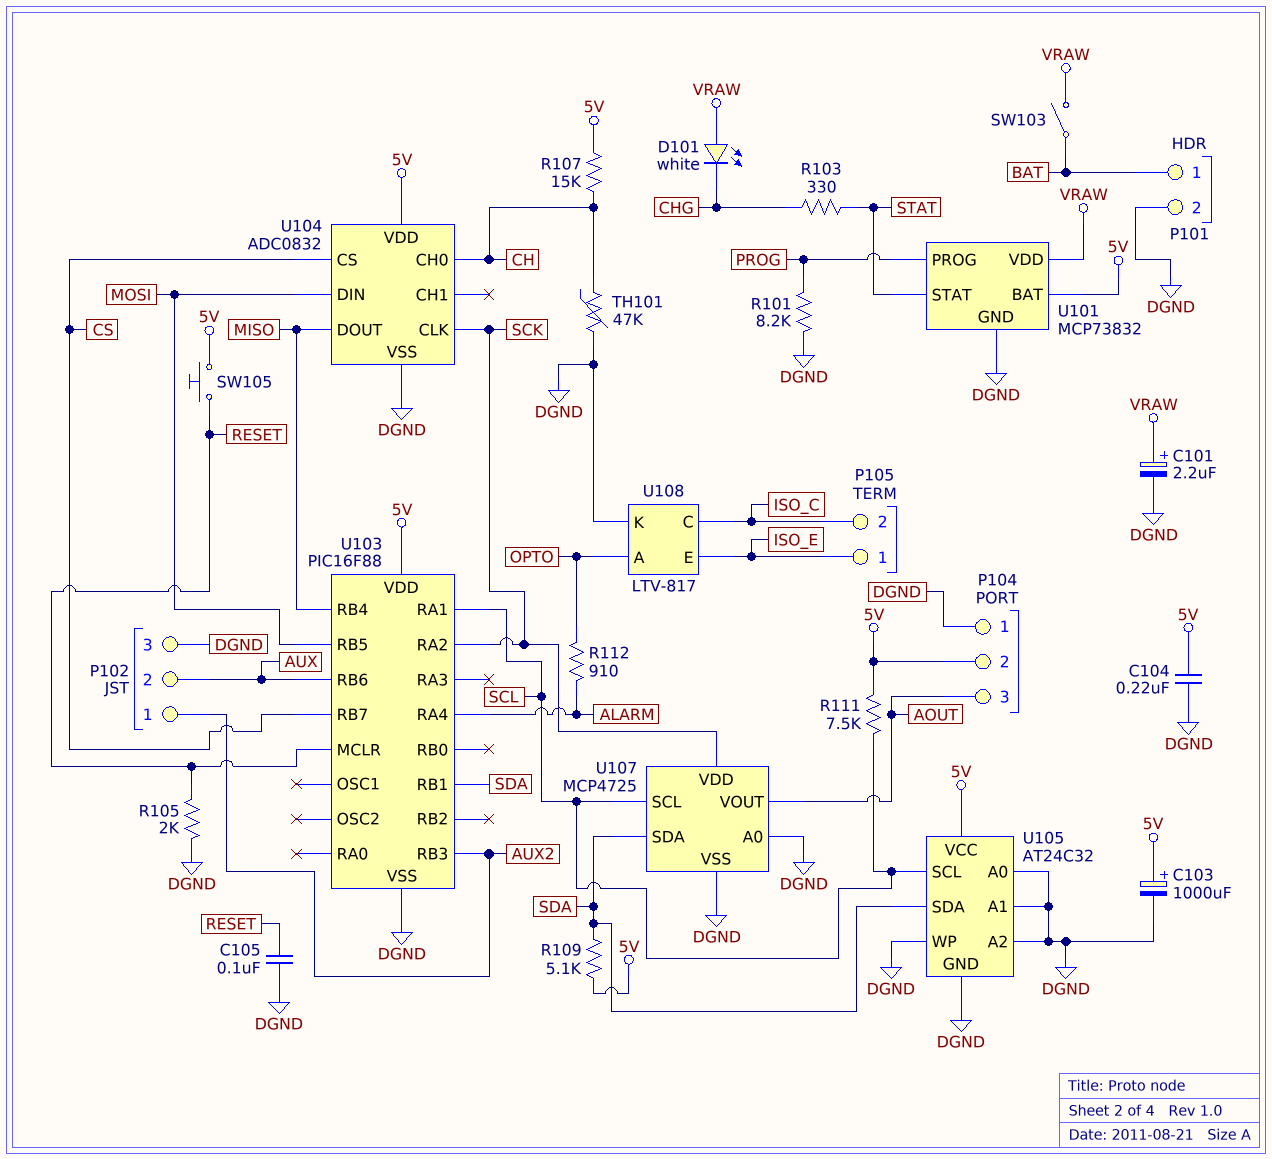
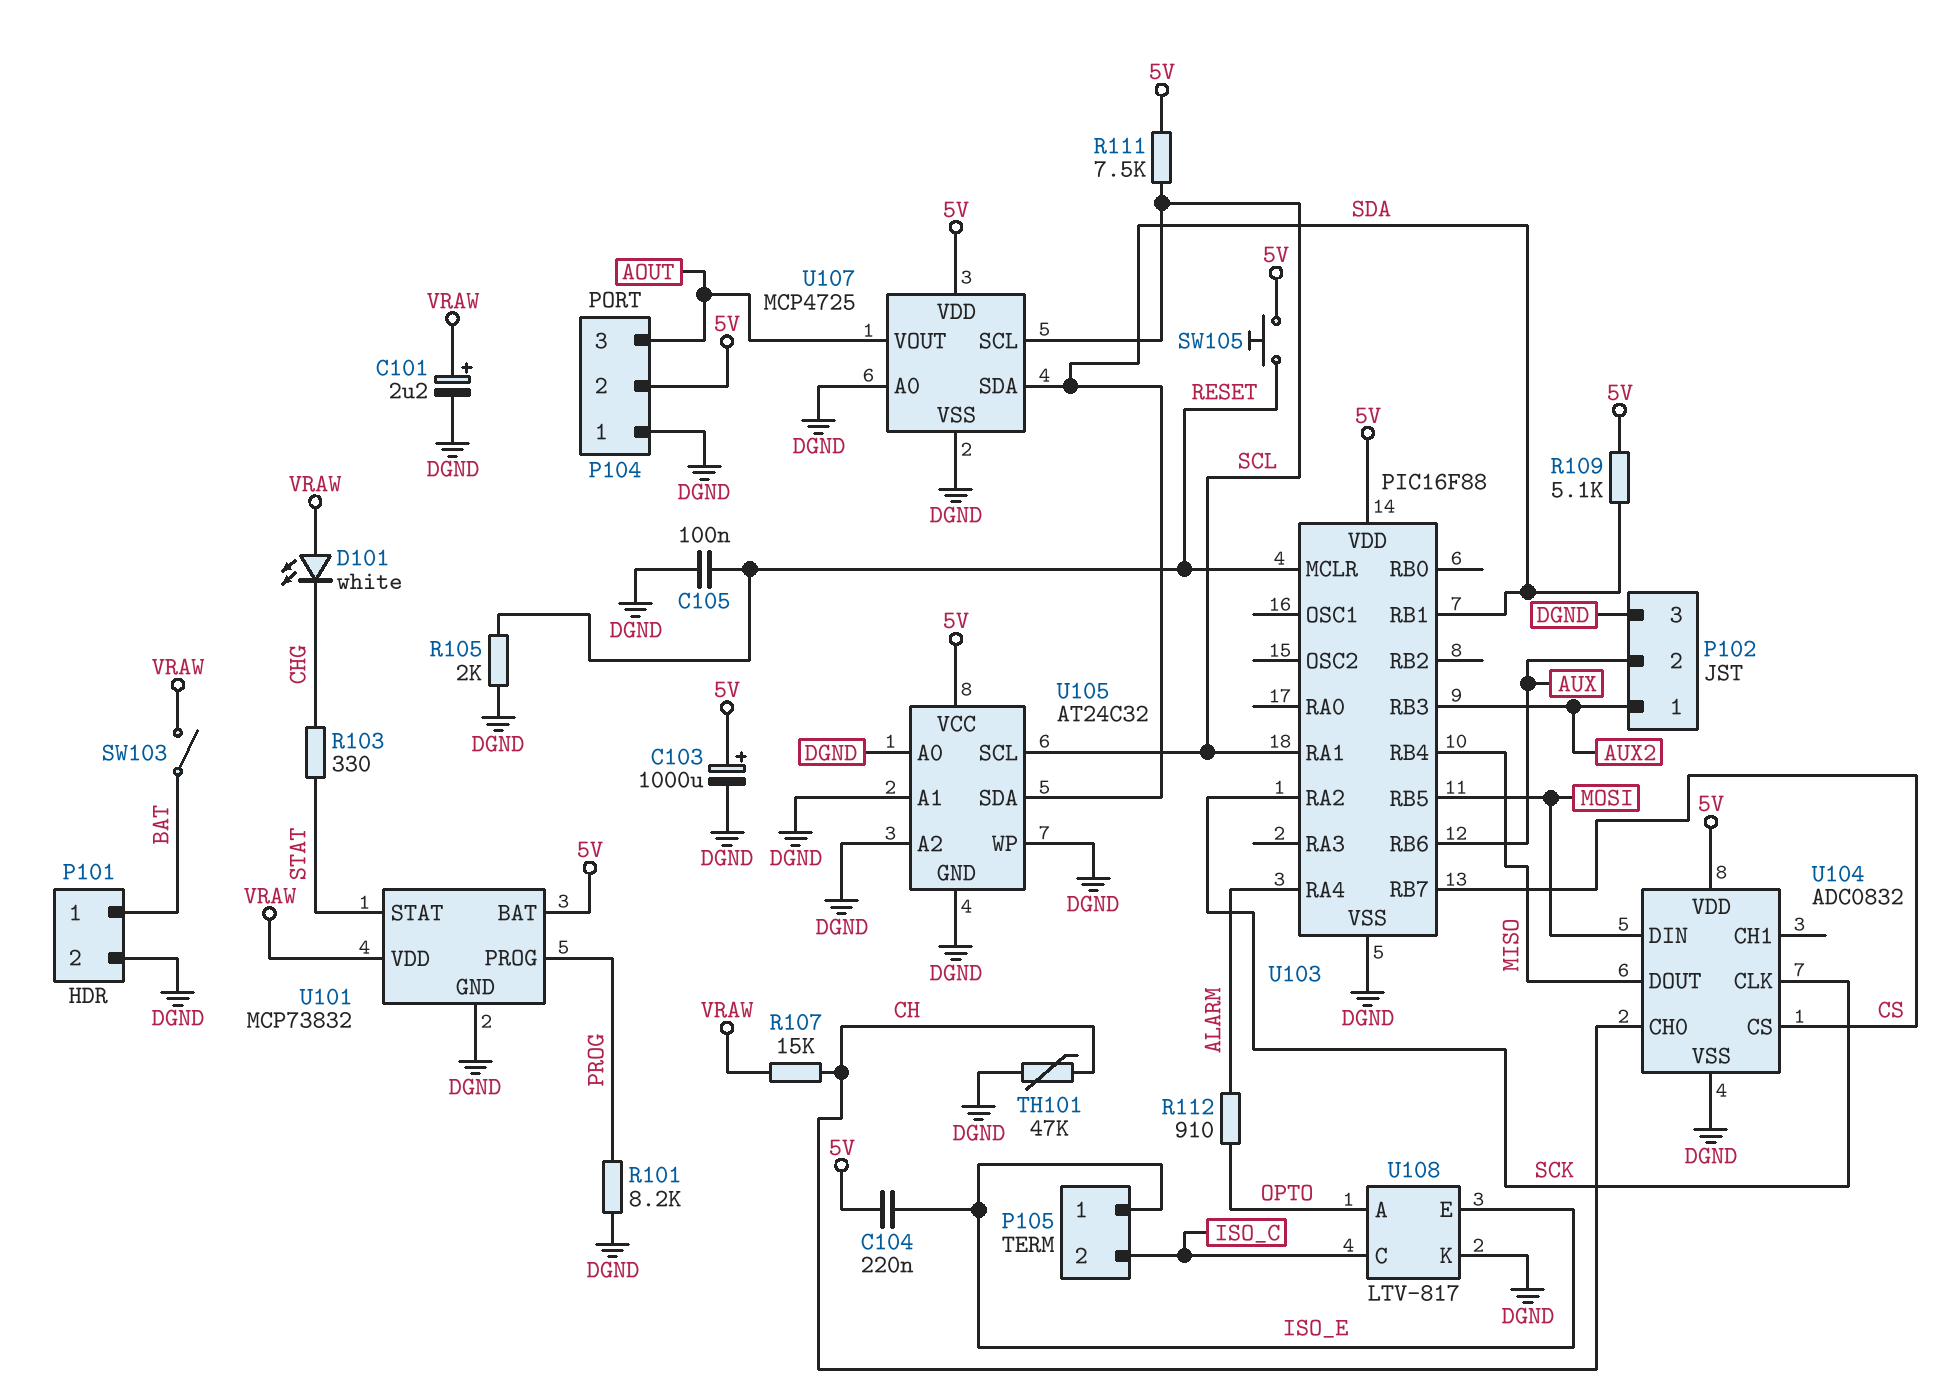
C104: 220nF (5V, DGND) -> 220nF (5V, ISO_E)
R107: 15k (5V, CH) -> 15k (CH, VRAW)
U107 pin VDD: SCK -> 5V

